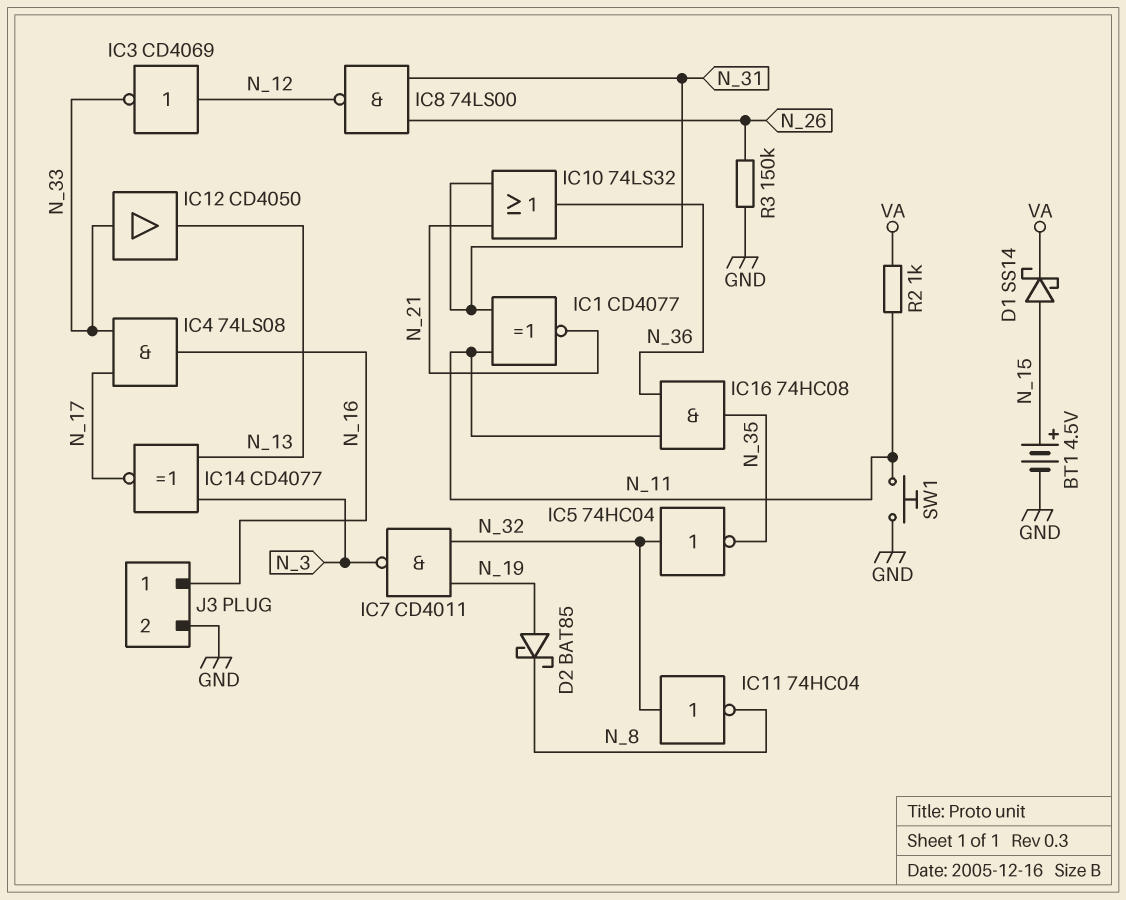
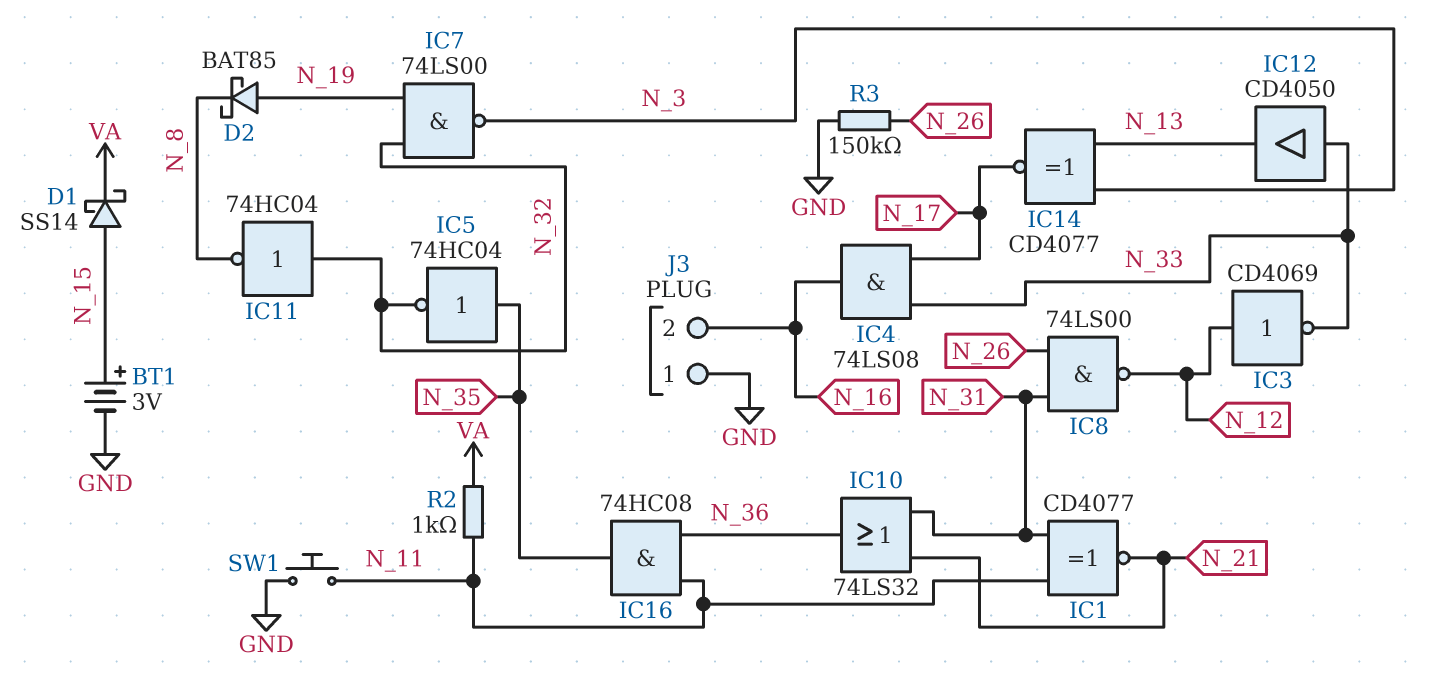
BT1: 4.5V (plus N_15, minus GND) -> 3V (plus N_15, minus GND)
IC5: NOT 74HC04 (in N_32, out N_35) -> NOT 74HC04 (in N_35, out N_32)
IC7: NAND CD4011 (in N_19, in N_32, out N_3) -> NAND 74LS00 (in N_19, in N_32, out N_3)
J3 pin 1: N_16 -> GND
J3 pin 2: GND -> N_16

